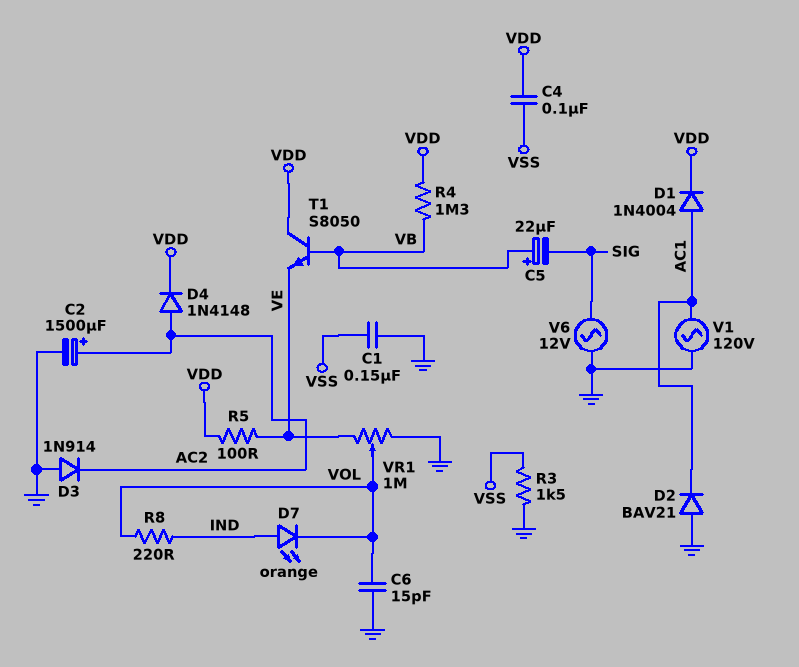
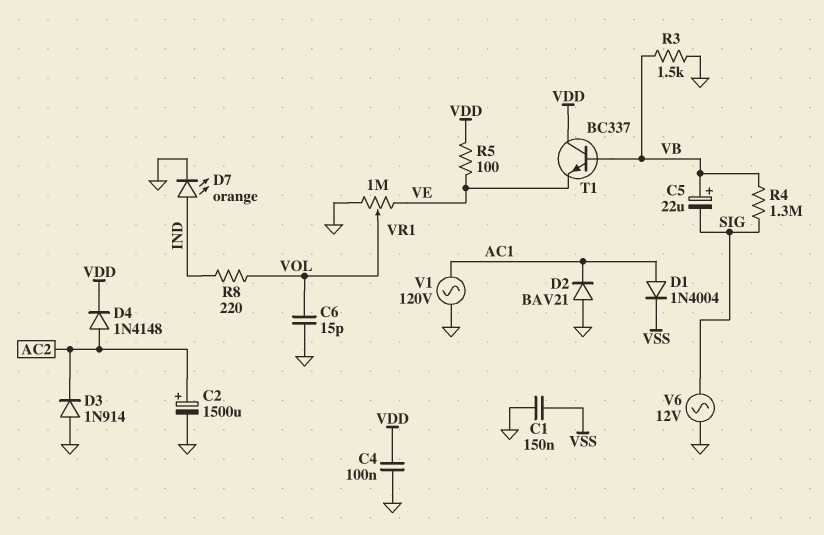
C4: 100nF (VDD, VSS) -> 100nF (GND, VDD)
D1: diode 1N4004 (A AC1, K VDD) -> diode 1N4004 (A AC1, K VSS)
D7: LED orange (A IND, K VOL) -> LED orange (A IND, K GND)
R3: 1.5k (GND, VSS) -> 1.5k (GND, VB)
R4: 1.3M (VB, VDD) -> 1.3M (SIG, VB)
T1: NPN S8050 (B VB, C VDD, E VE) -> NPN BC337 (B VB, C VDD, E VE)

